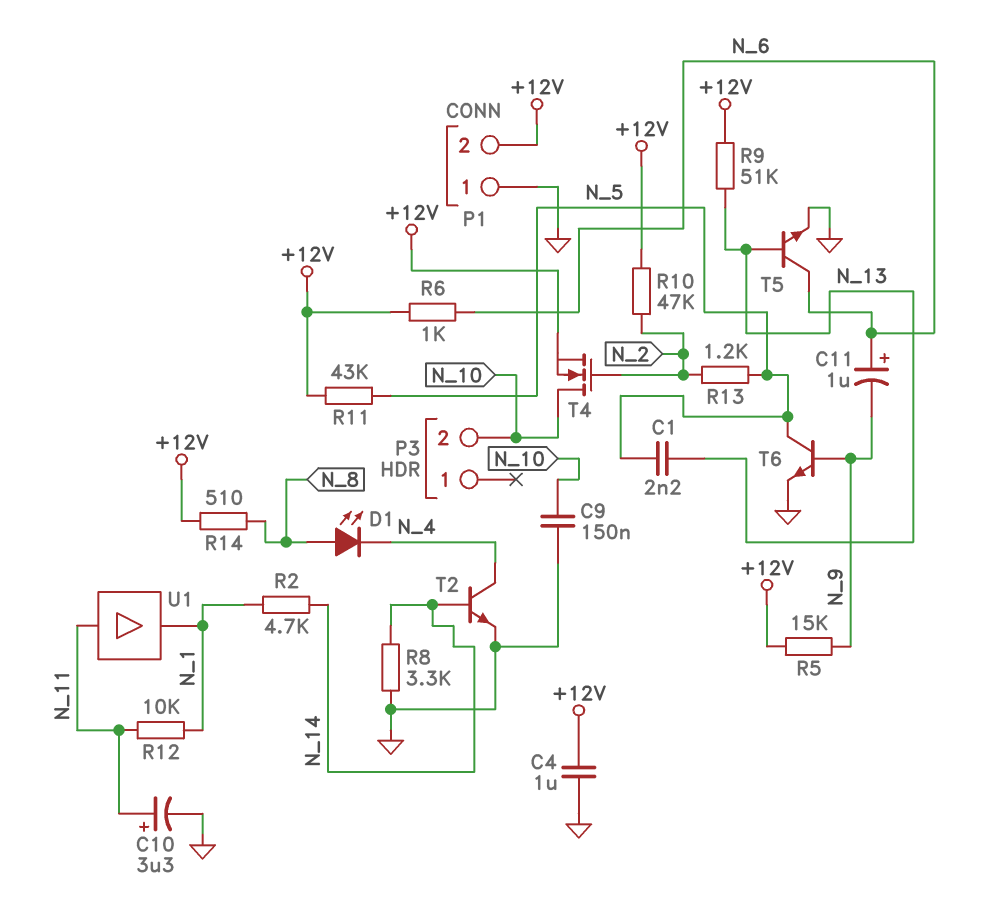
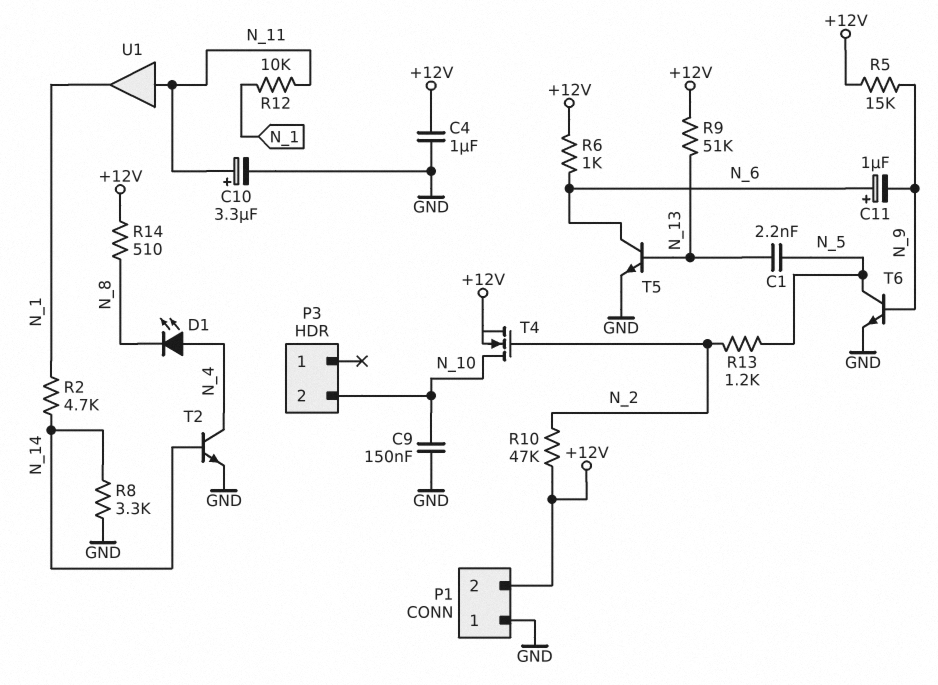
D1: LED (A N_8, K N_4) -> LED (A N_4, K N_8)
R11: 43k (+12V, N_5) -> none

